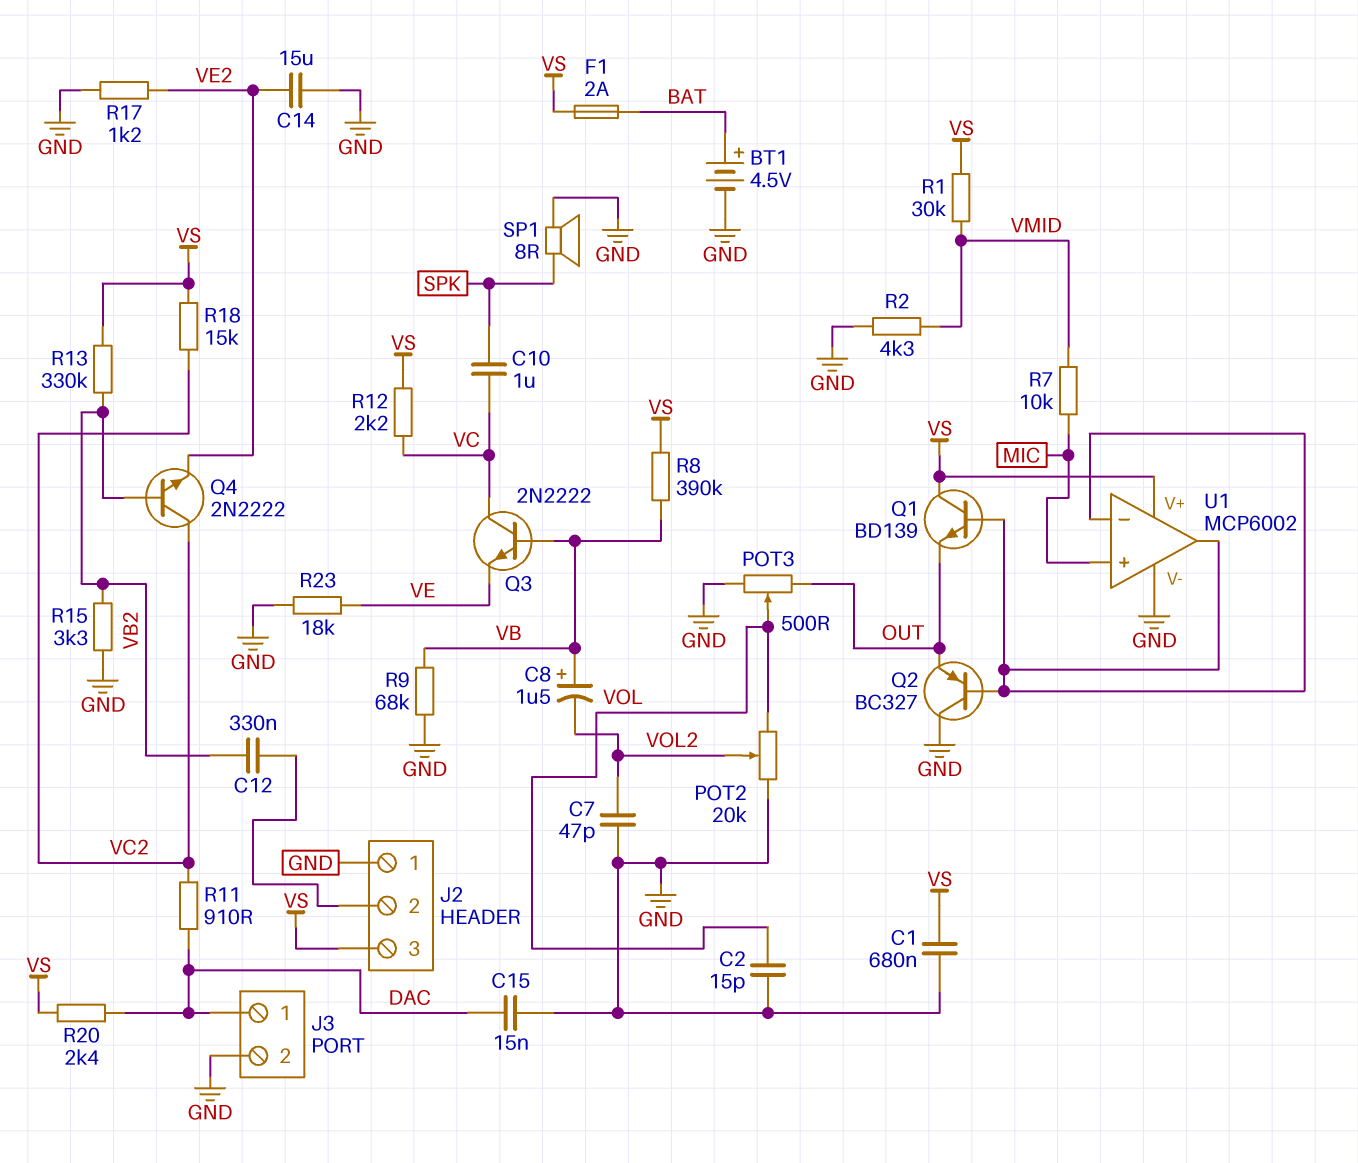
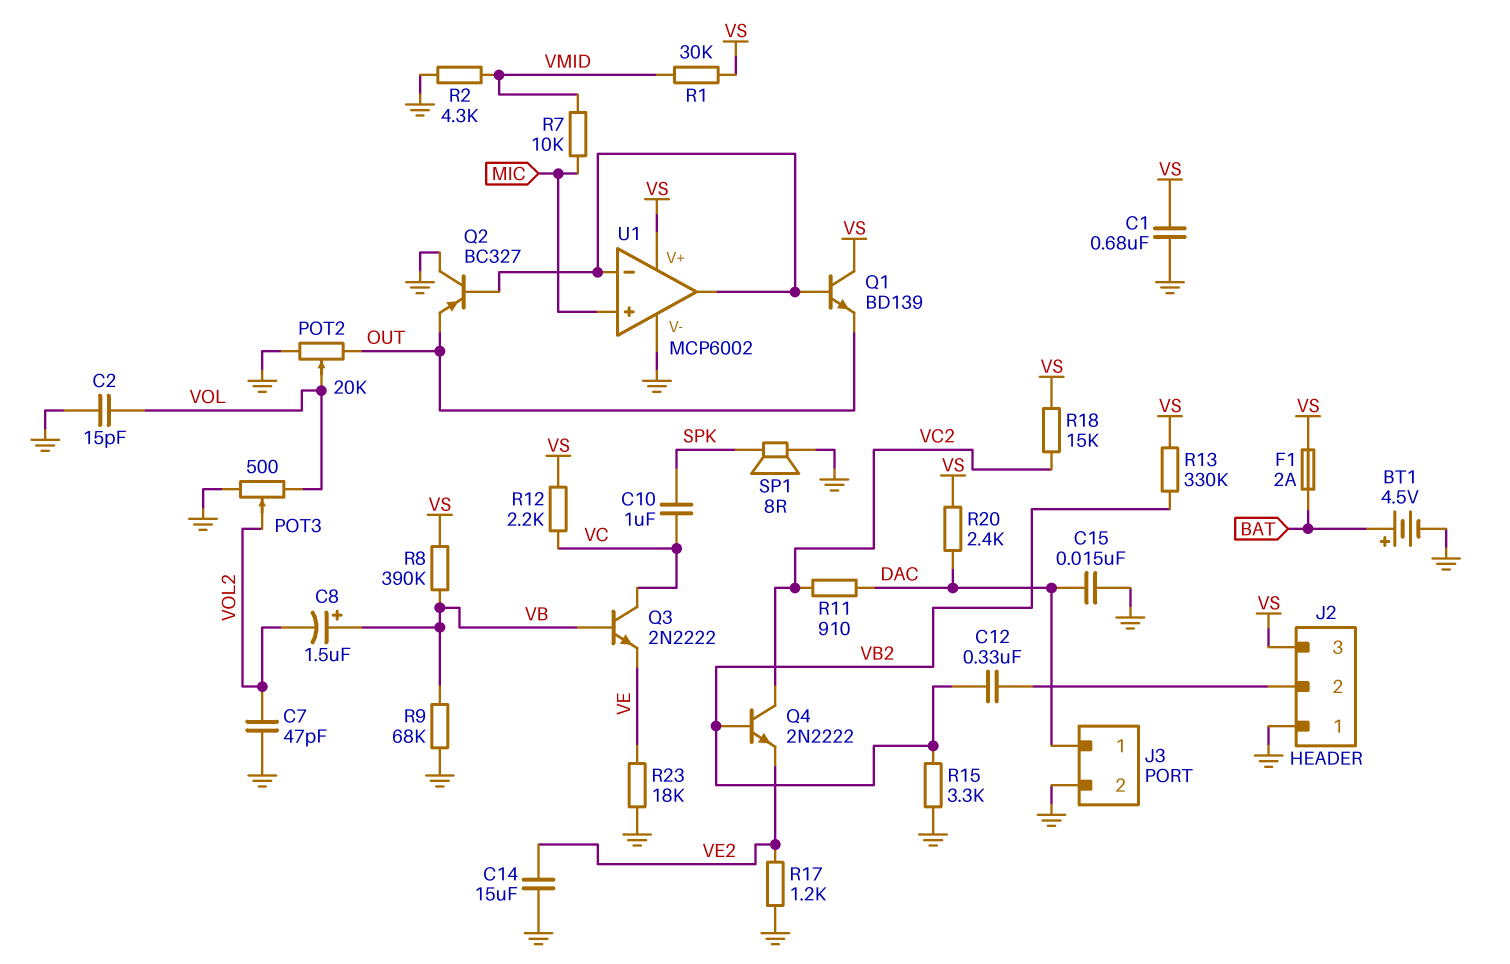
POT2: 20k (GND, VOL, wiper VOL2) -> 20k (GND, OUT, wiper VOL)
POT3: 500 (GND, OUT, wiper VOL) -> 500 (GND, VOL, wiper VOL2)

